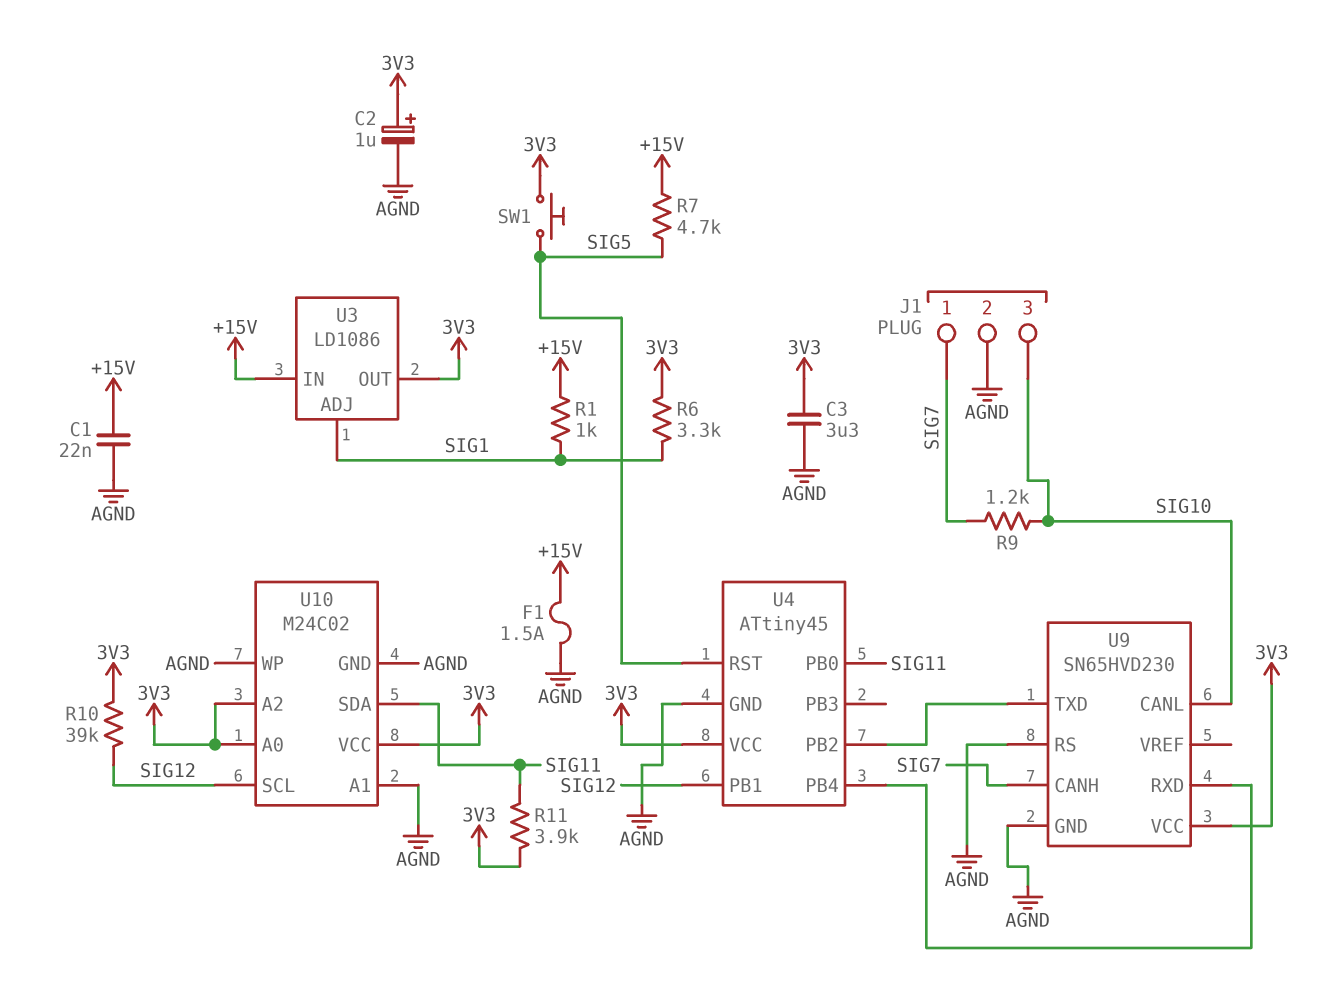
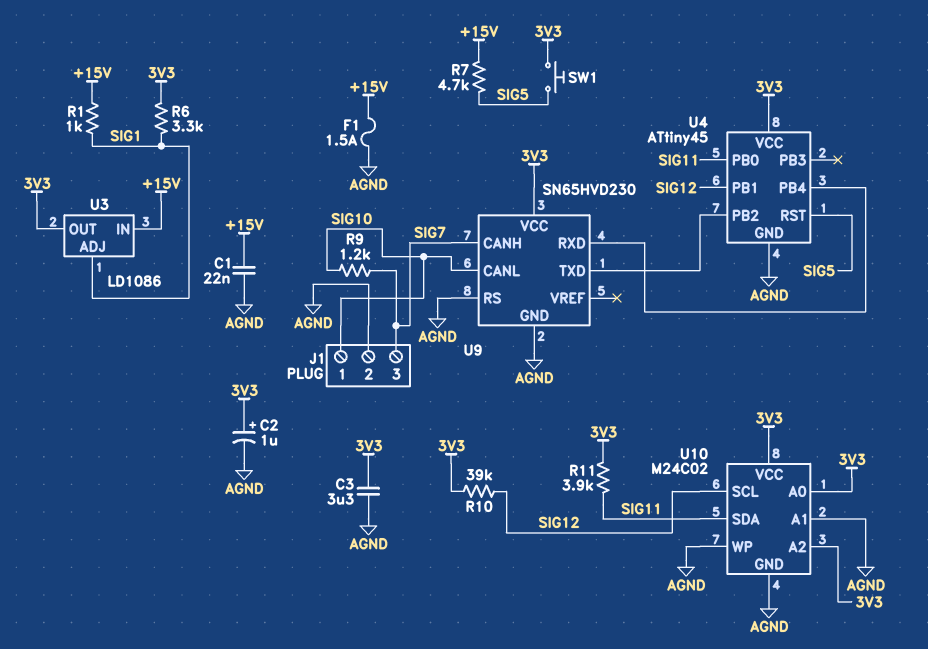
J1 pin 1: SIG7 -> SIG10
J1 pin 3: SIG10 -> SIG7

